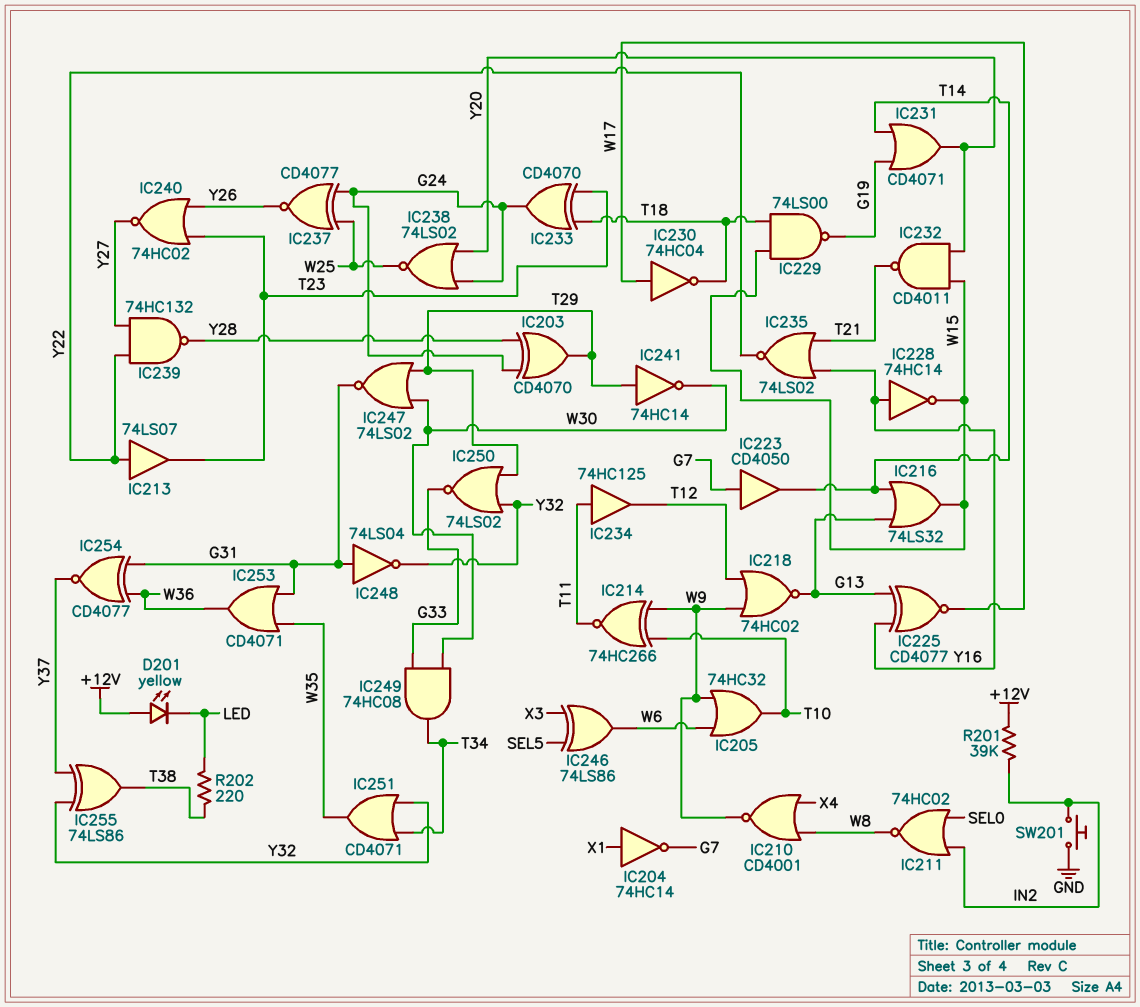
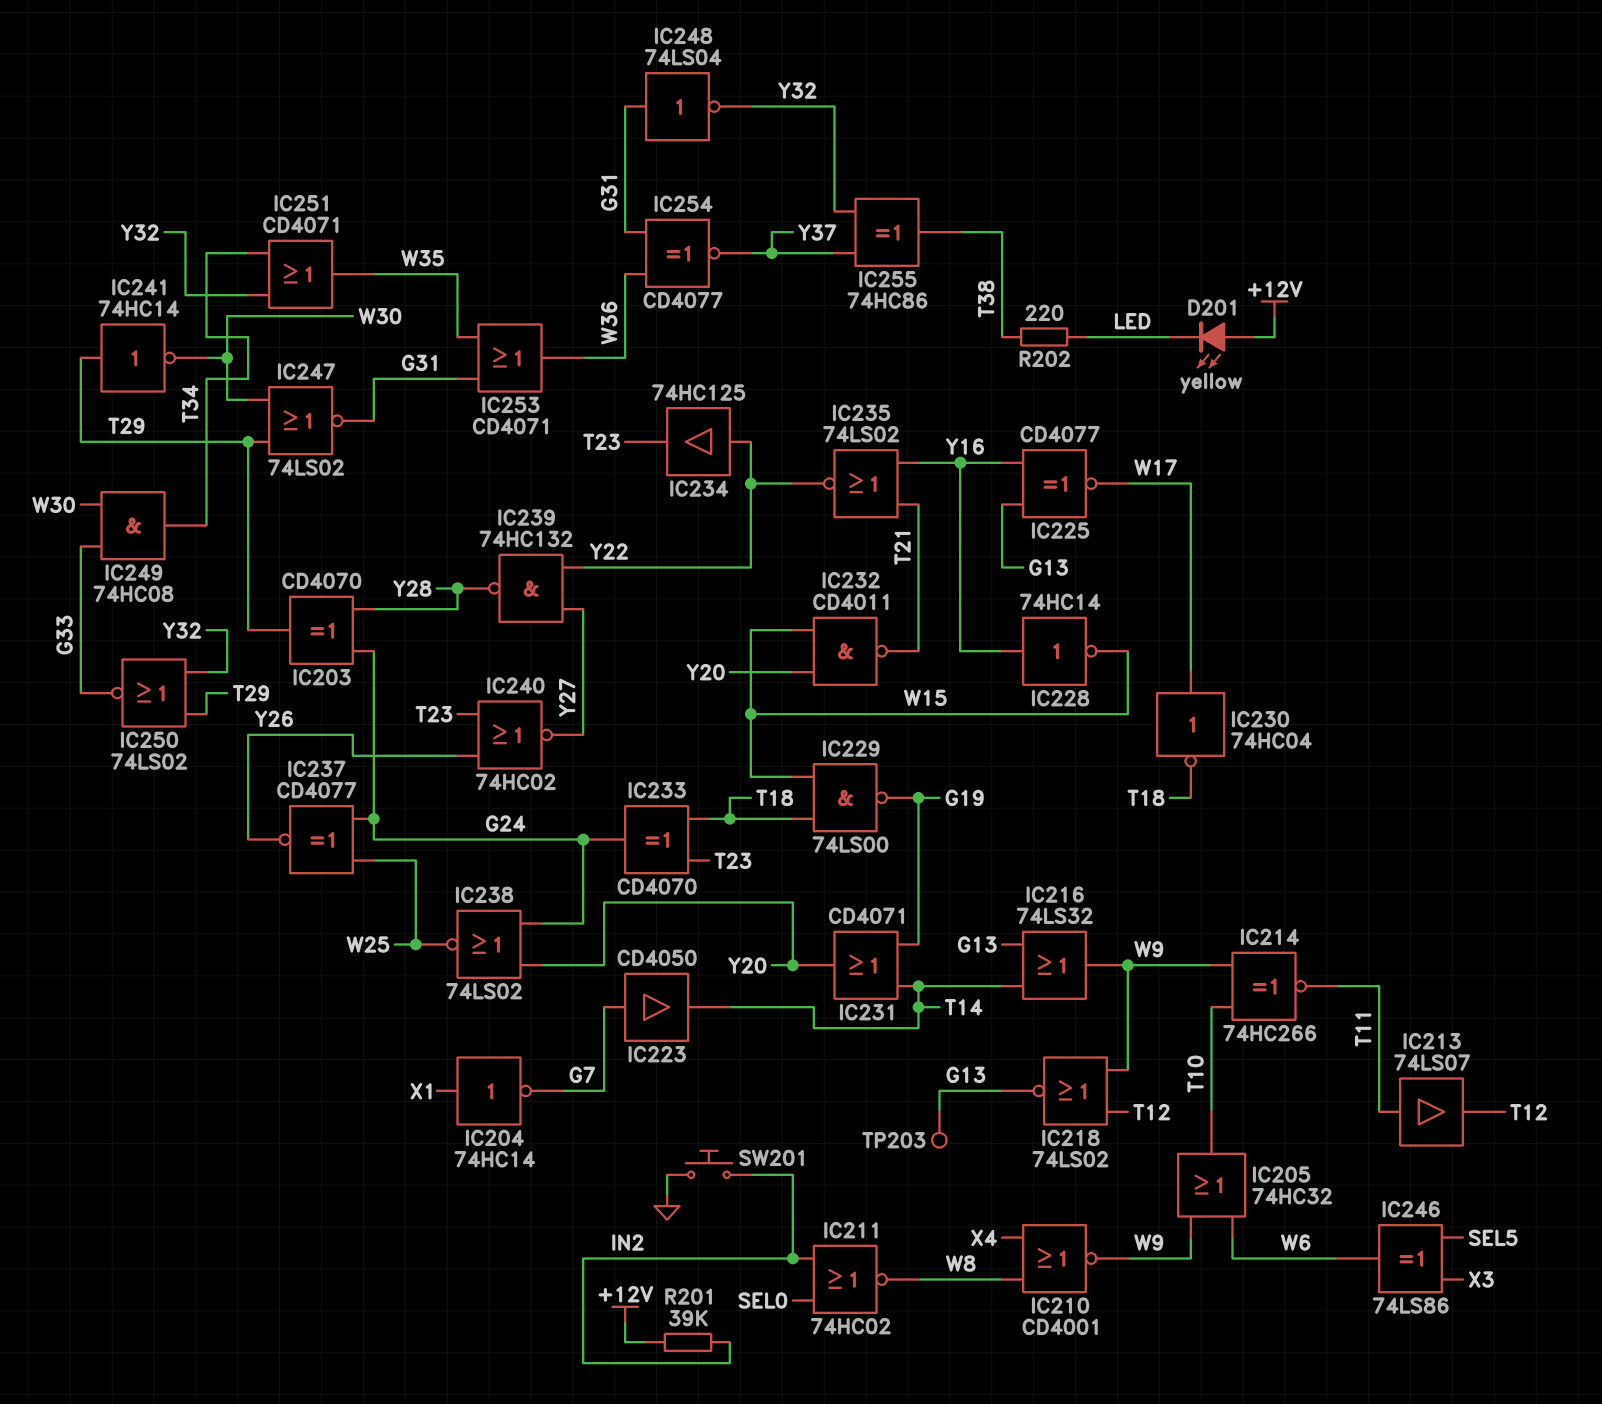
IC213: buffer 74LS07 (in Y22, out T23) -> buffer 74LS07 (in T11, out T12)
IC216: OR 74LS32 (in G13, in T14, out W15) -> OR 74LS32 (in G13, in T14, out W9)
IC218: NOR 74HC02 (in T12, in W9, out G13) -> NOR 74LS02 (in T12, in W9, out G13)
IC234: buffer 74HC125 (in T11, out T12) -> buffer 74HC125 (in Y22, out T23)
IC255: XOR 74LS86 (in Y32, in Y37, out T38) -> XOR 74HC86 (in Y32, in Y37, out T38)
TP203: none -> test point (G13)

